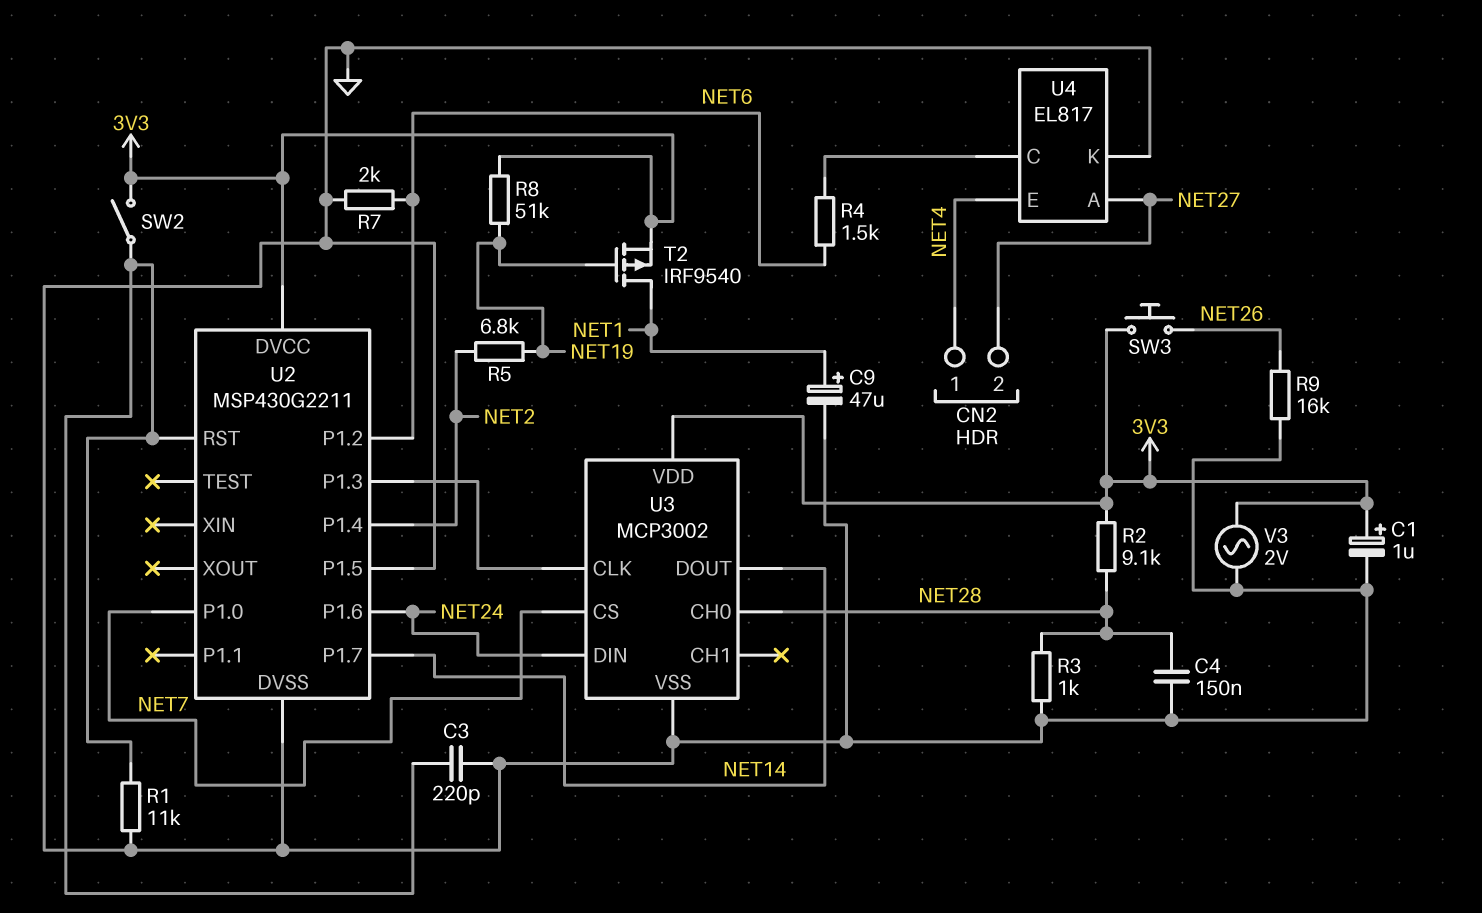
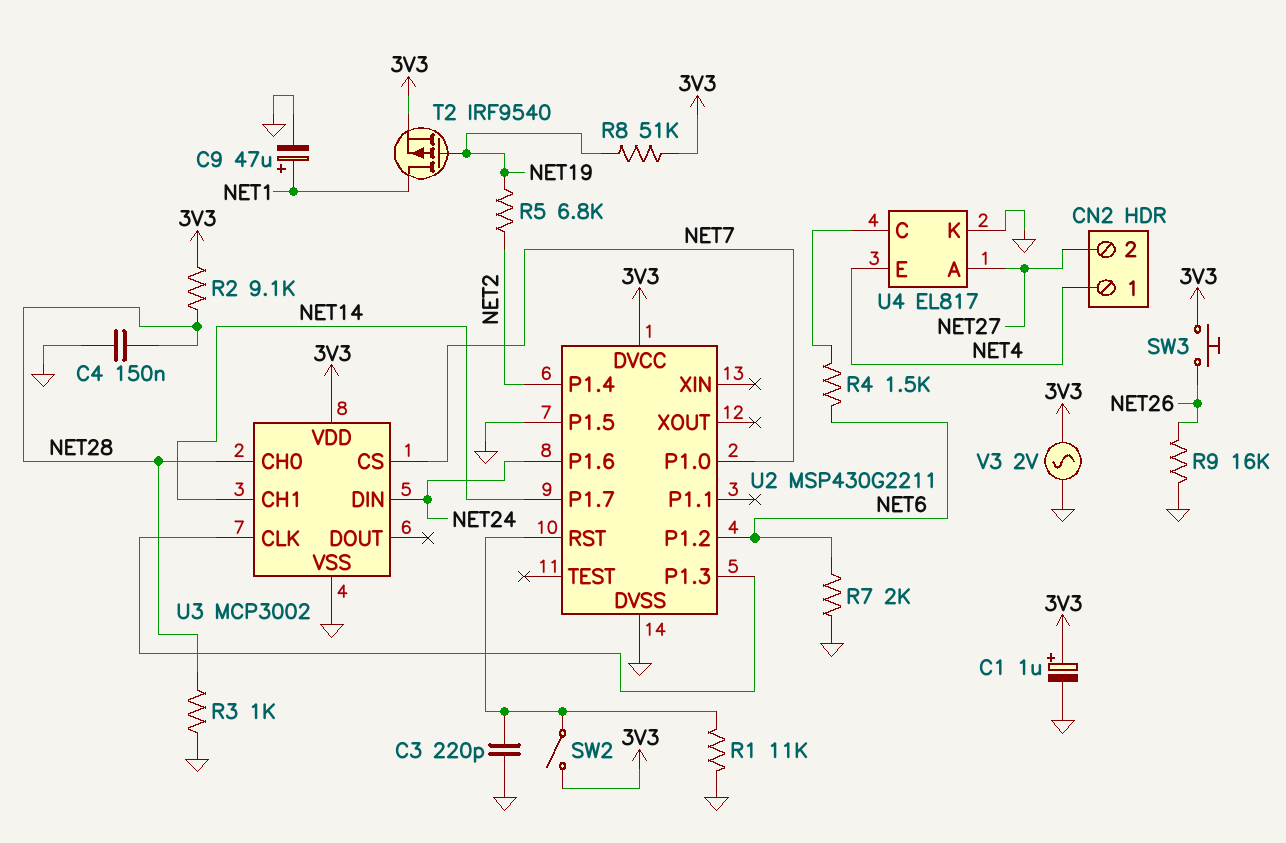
U3 pin CH1: none -> NET14
U3 pin DOUT: NET14 -> none

